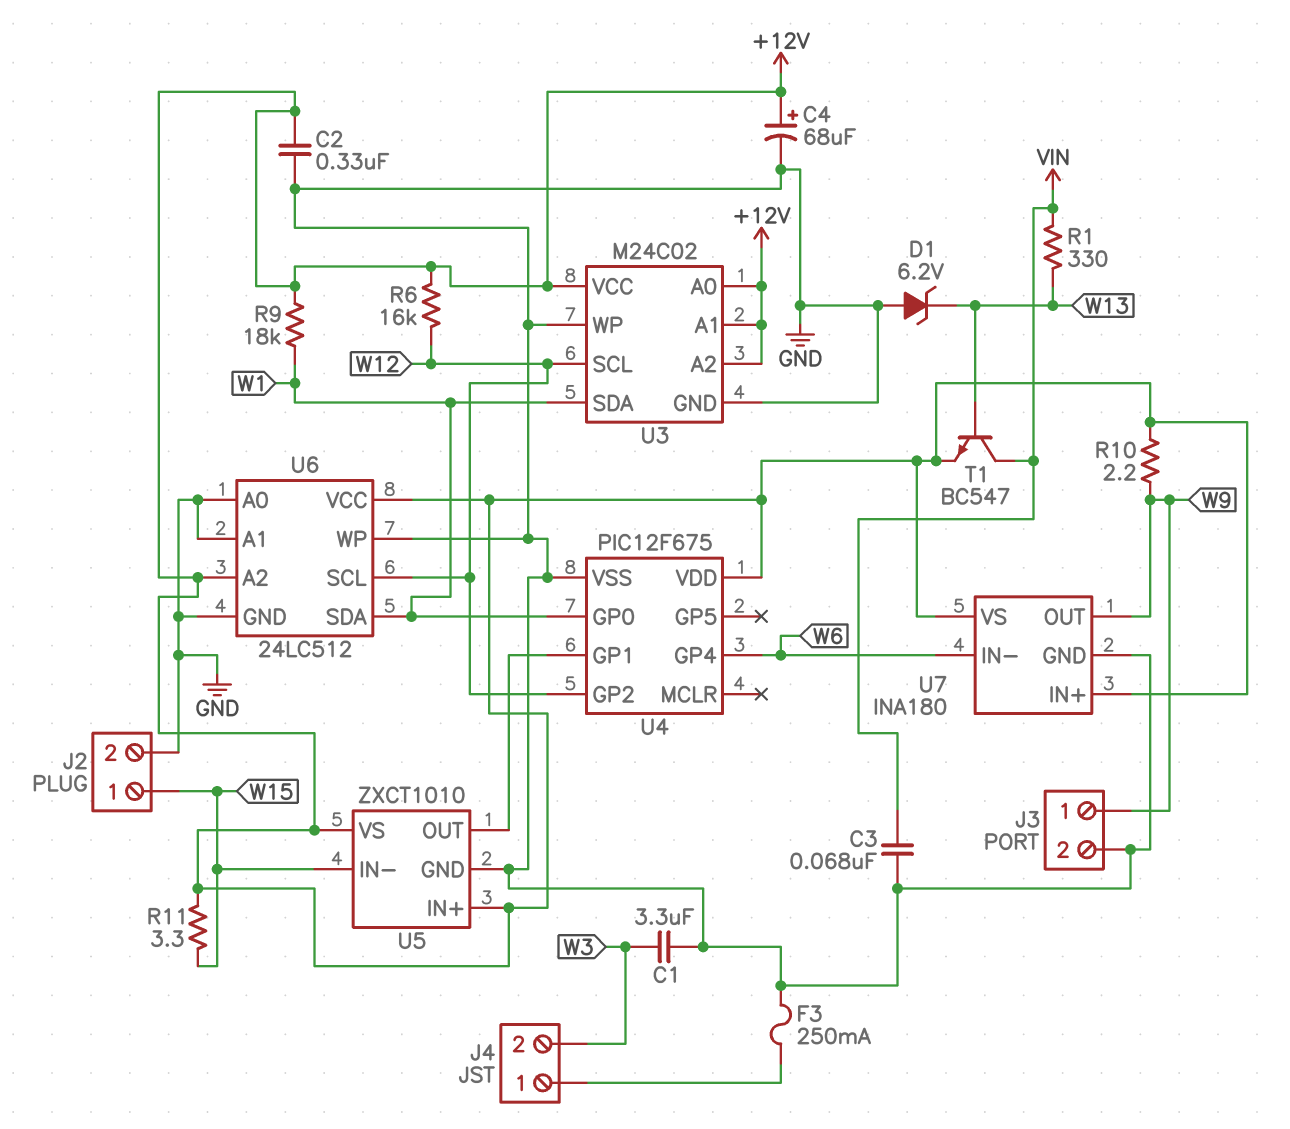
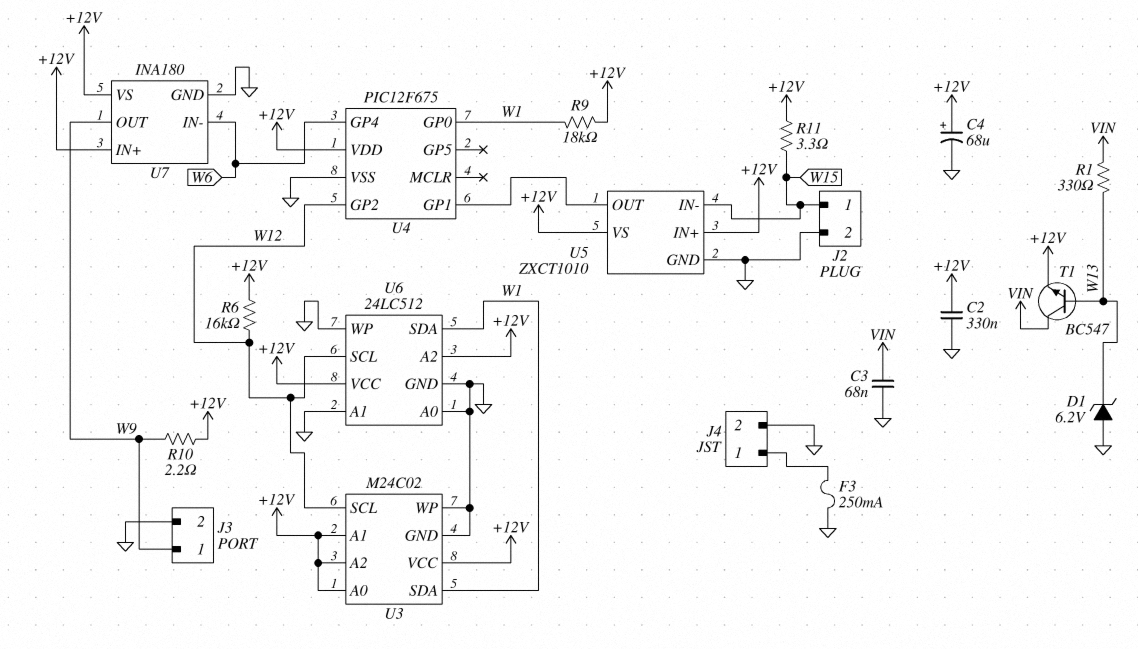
C1: 3.3uF (GND, W3) -> none
J4 pin 2: W3 -> GND

